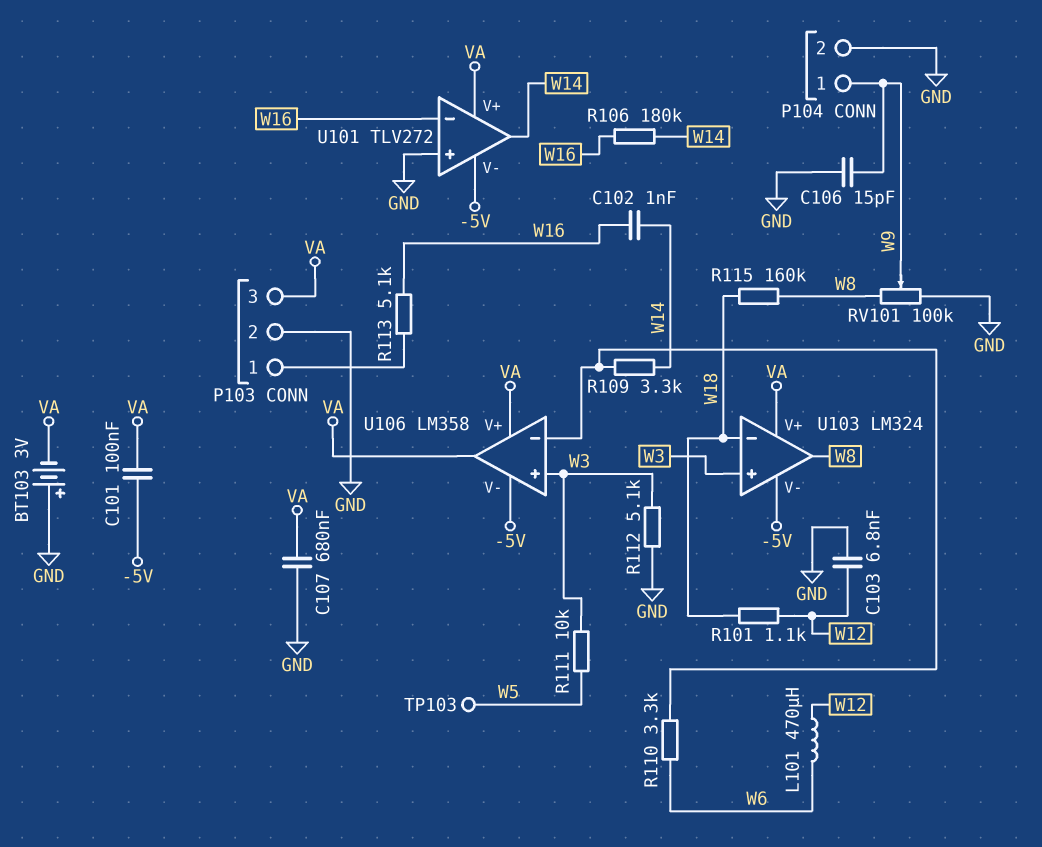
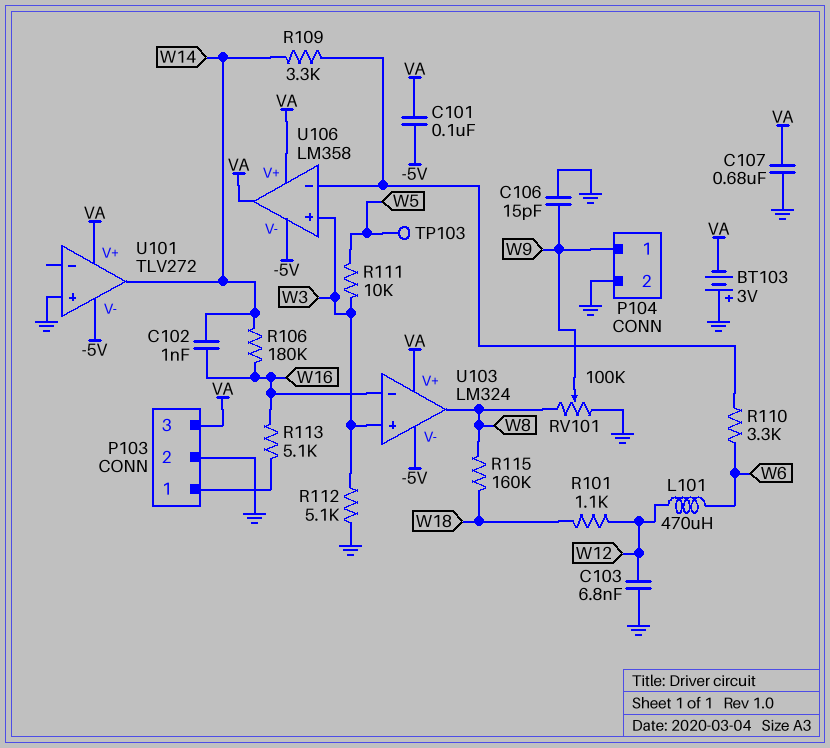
U101 pin in-: W16 -> none
U103 pin in-: W18 -> W16

